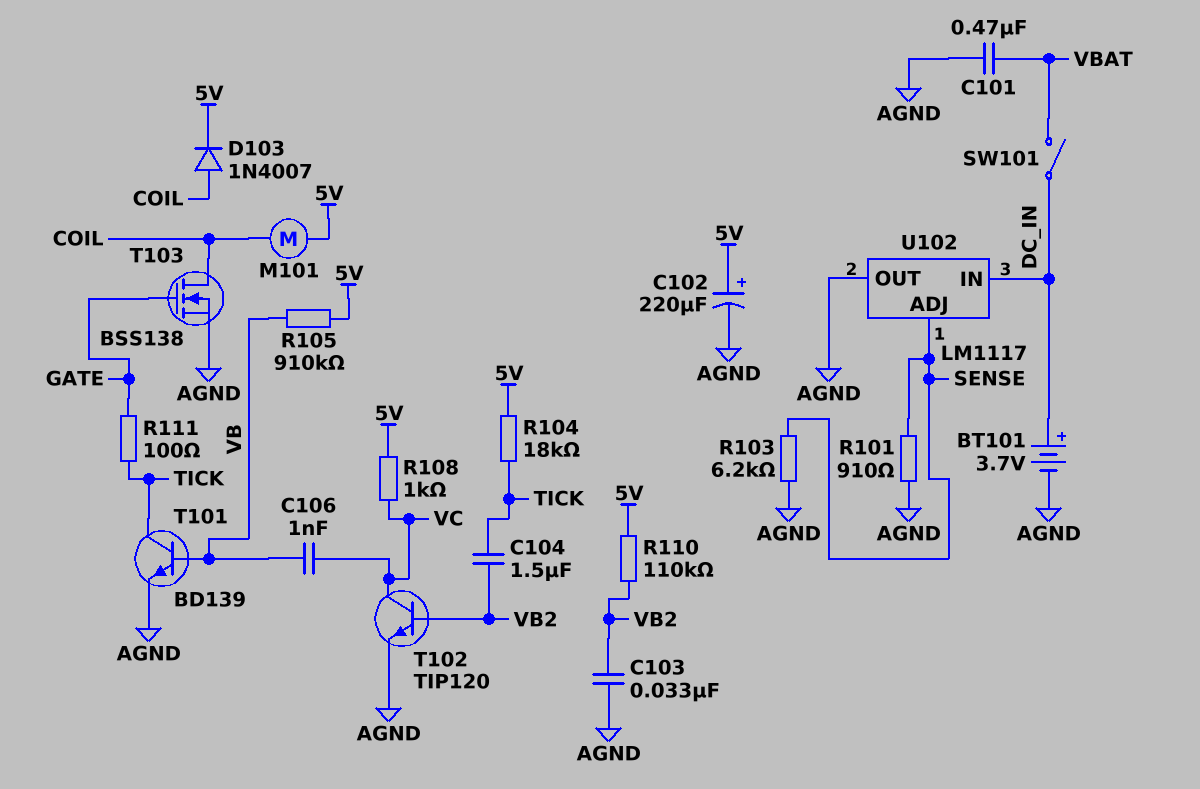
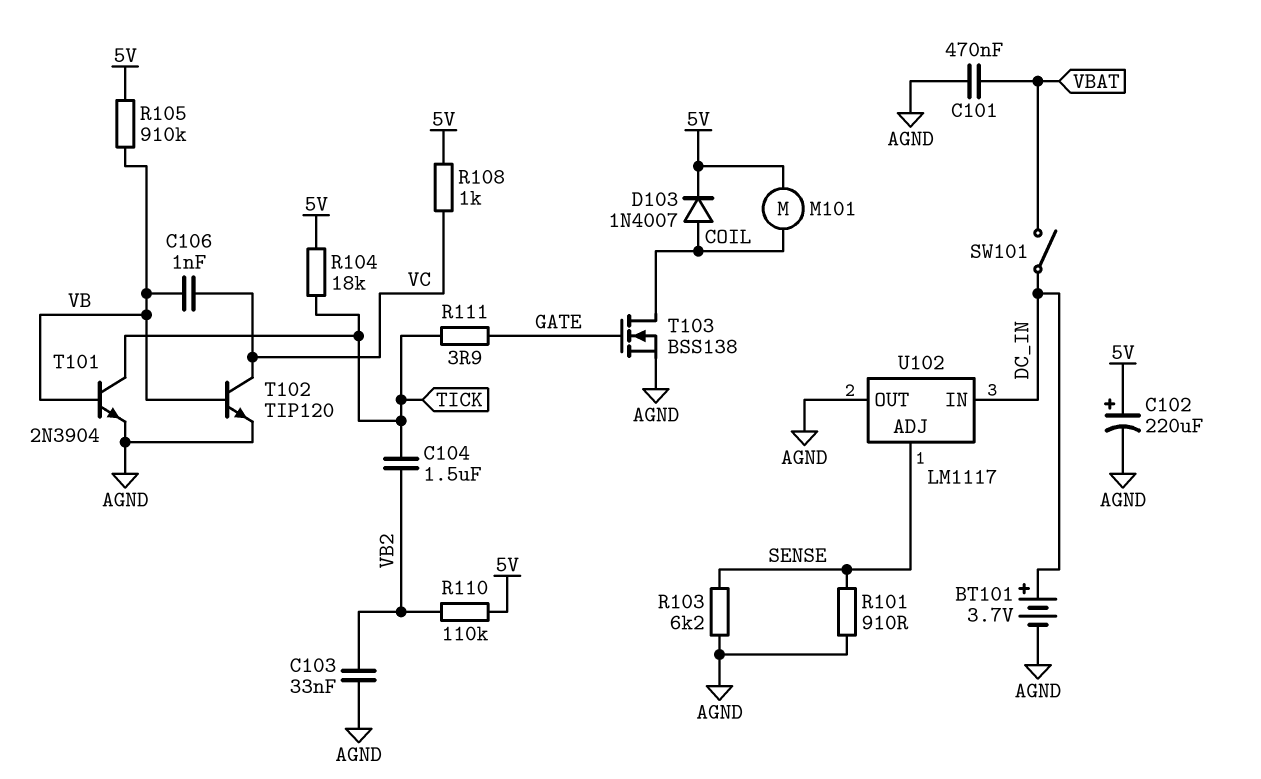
R111: 100 (GATE, TICK) -> 3.9 (GATE, TICK)
T101: NPN BD139 (B VB, C TICK, E AGND) -> NPN 2N3904 (B VB, C TICK, E AGND)
T102: NPN TIP120 (B VB2, C VC, E AGND) -> NPN TIP120 (B VB, C VC, E AGND)

